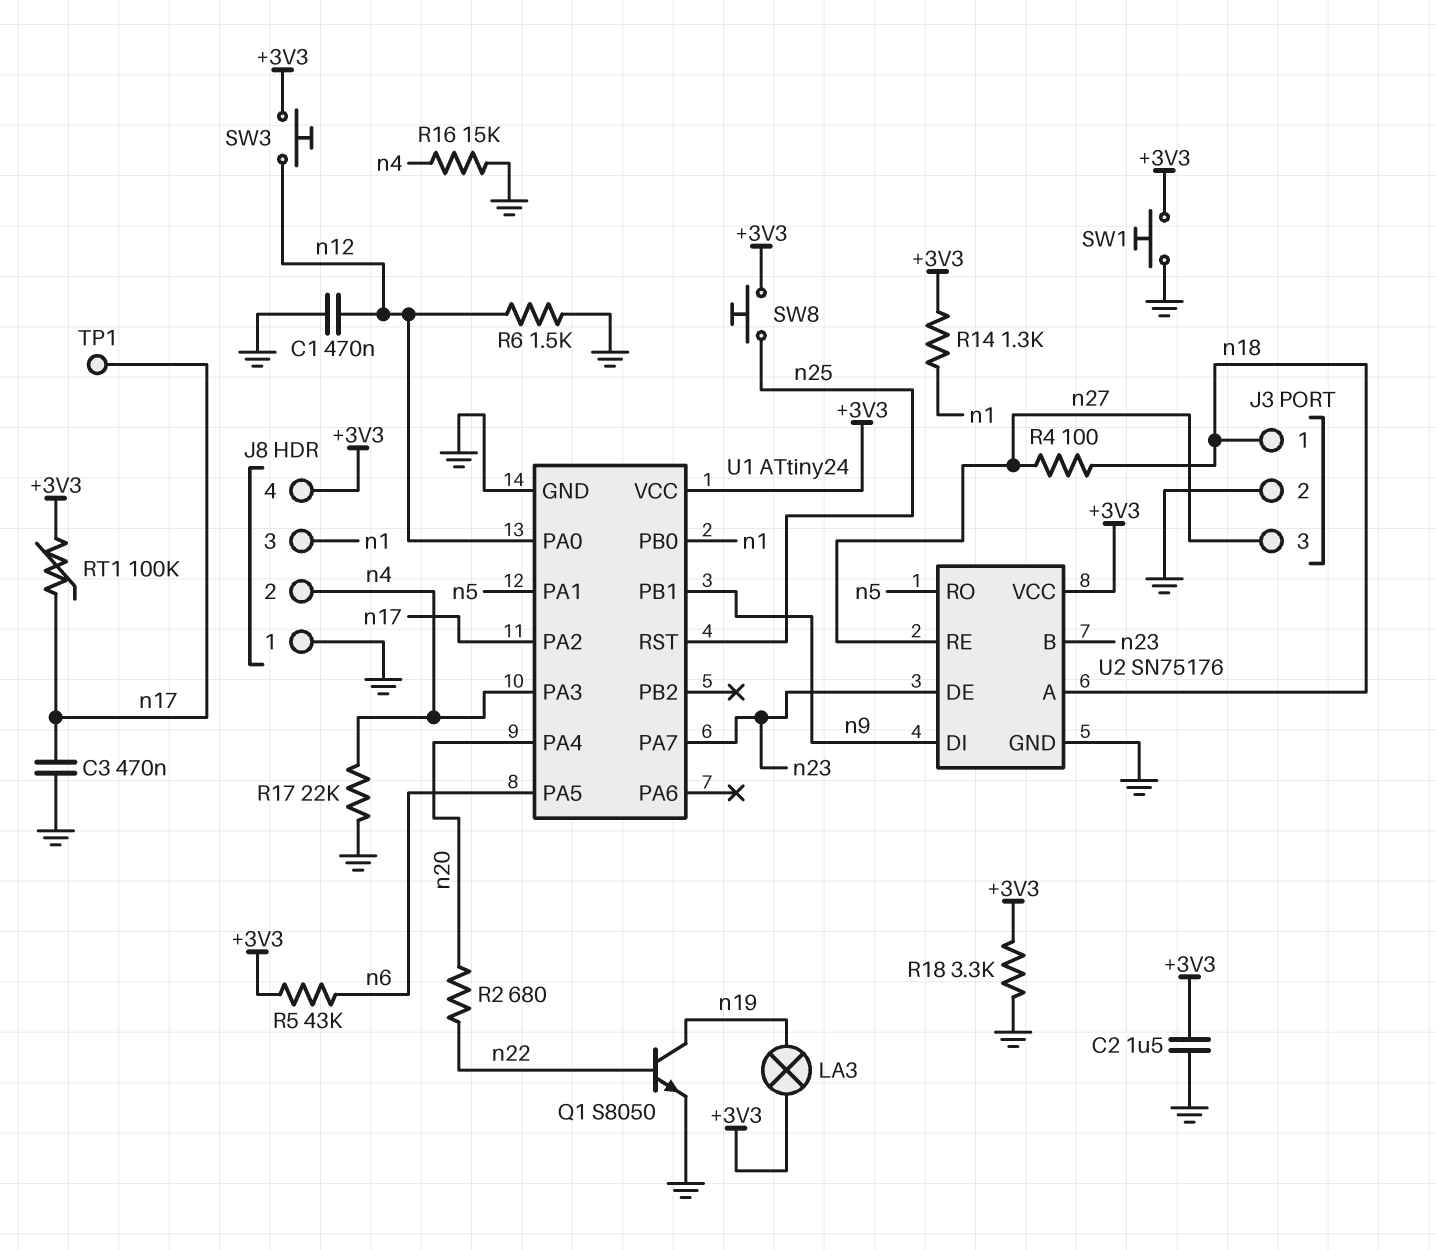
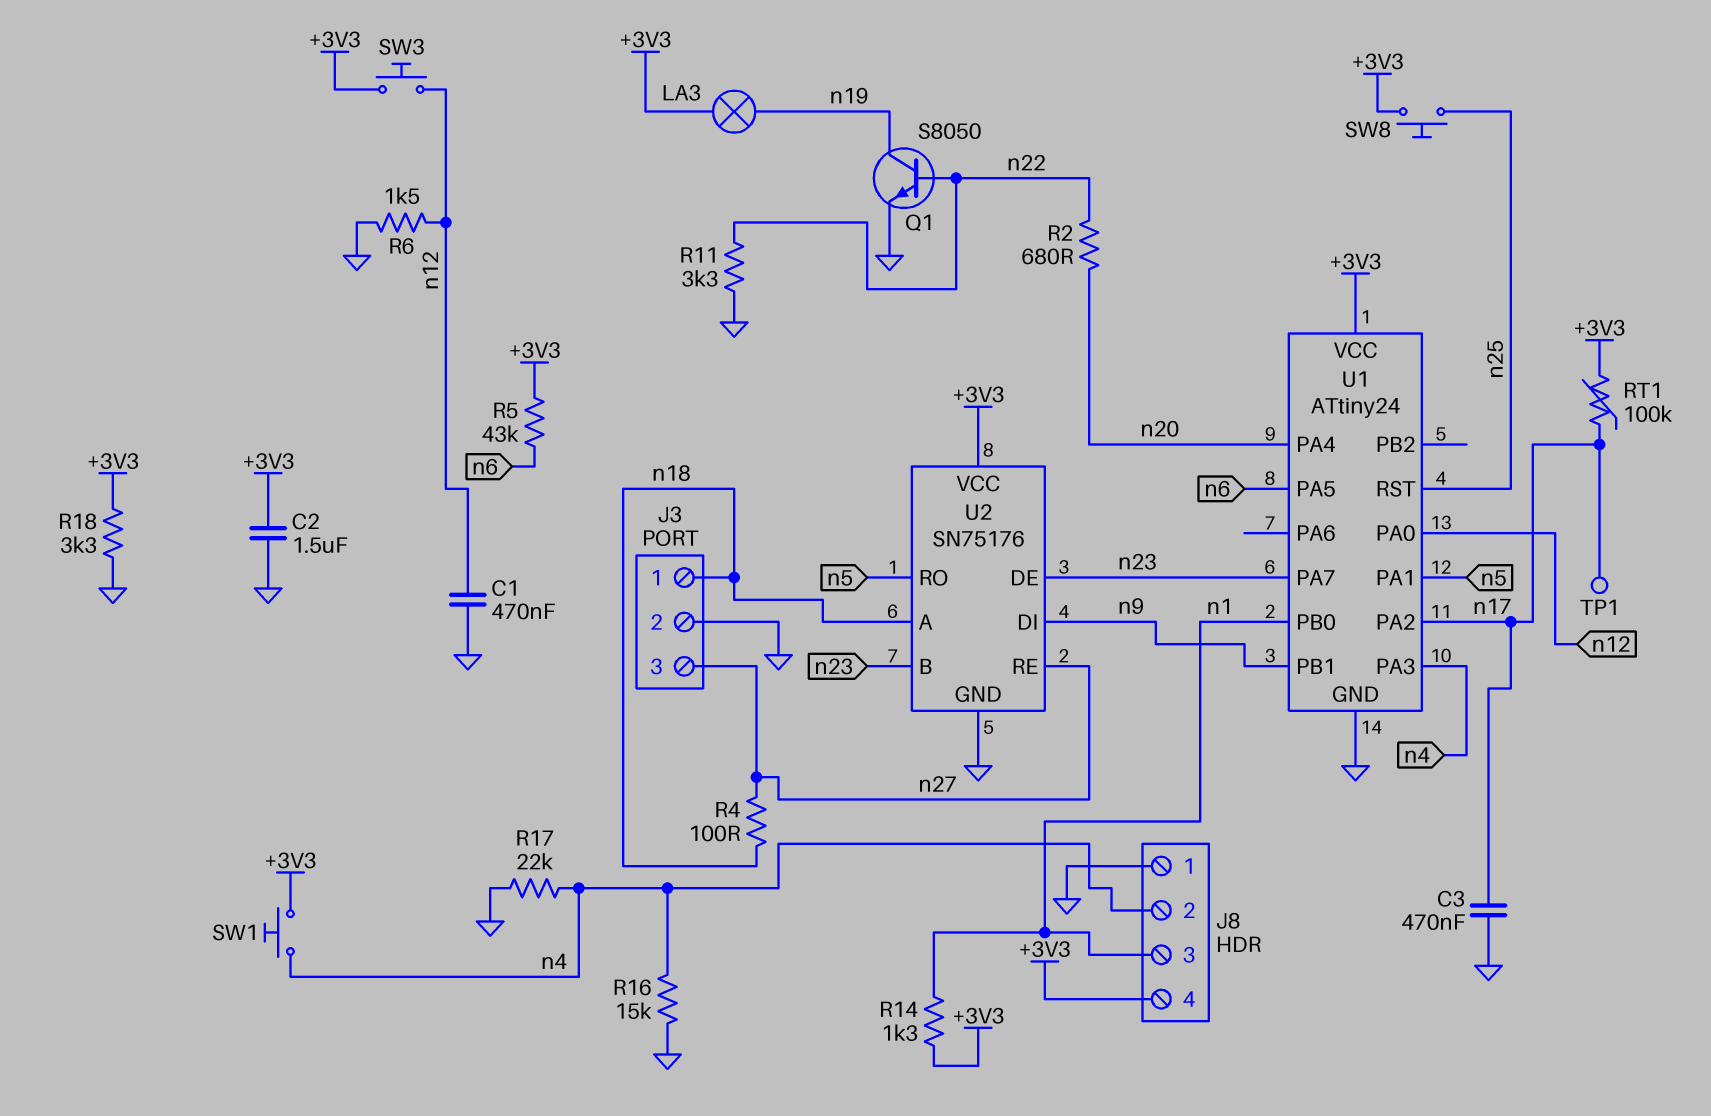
R11: none -> 3.3k (GND, n22)
SW1: button (+3V3, GND) -> button (+3V3, n4)

